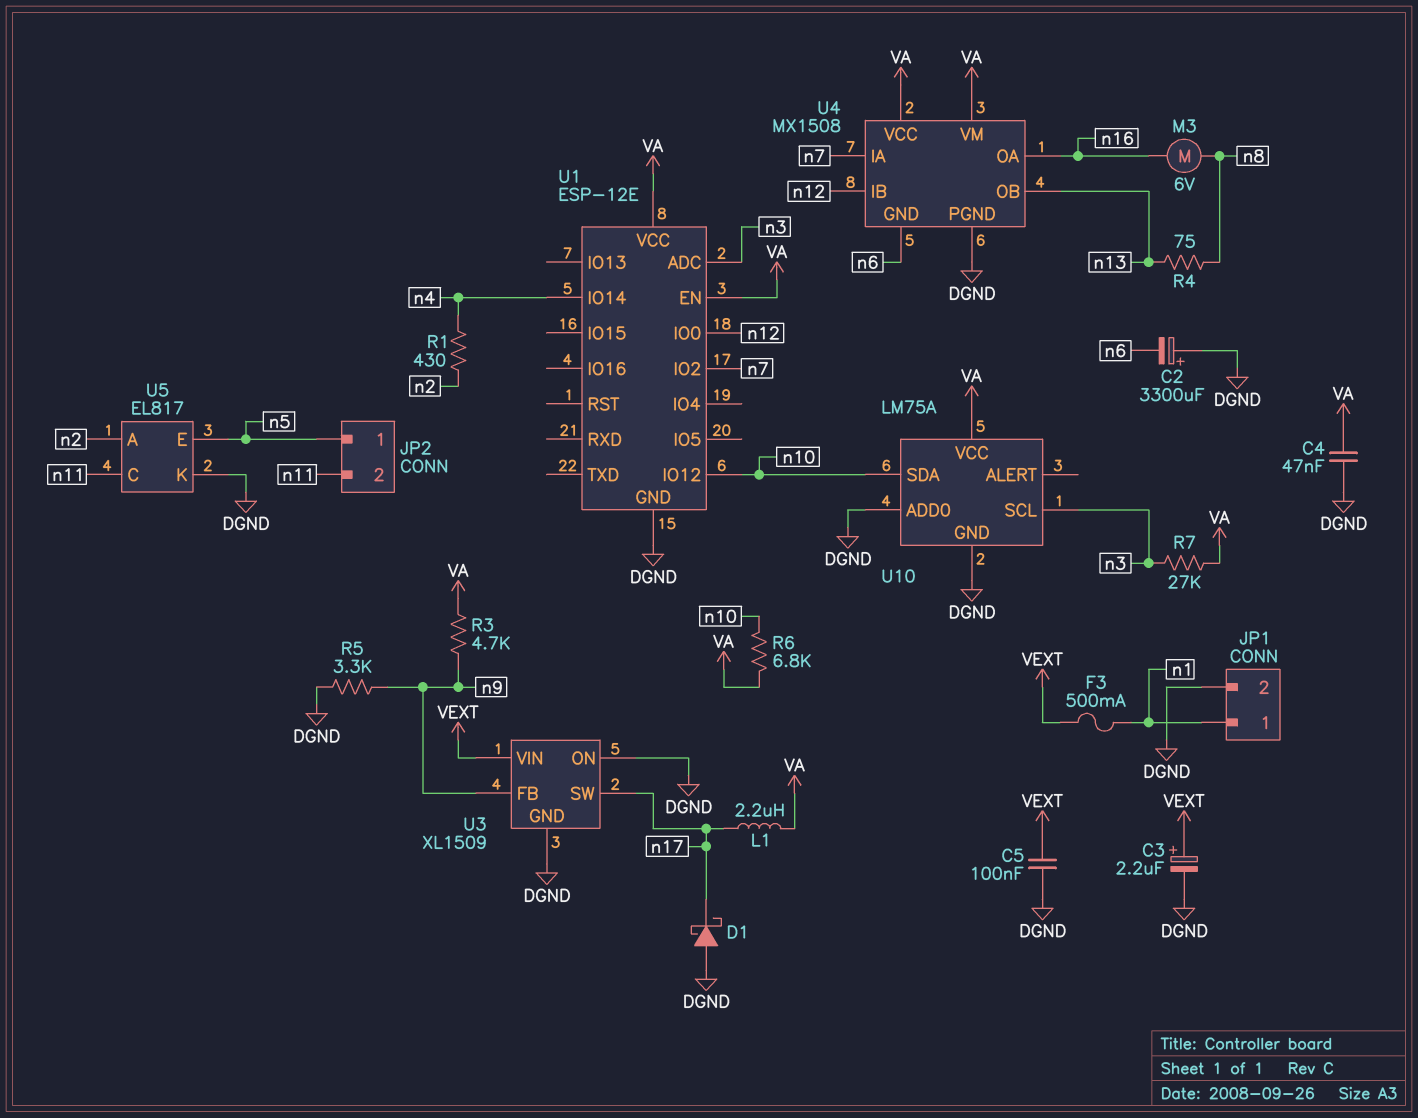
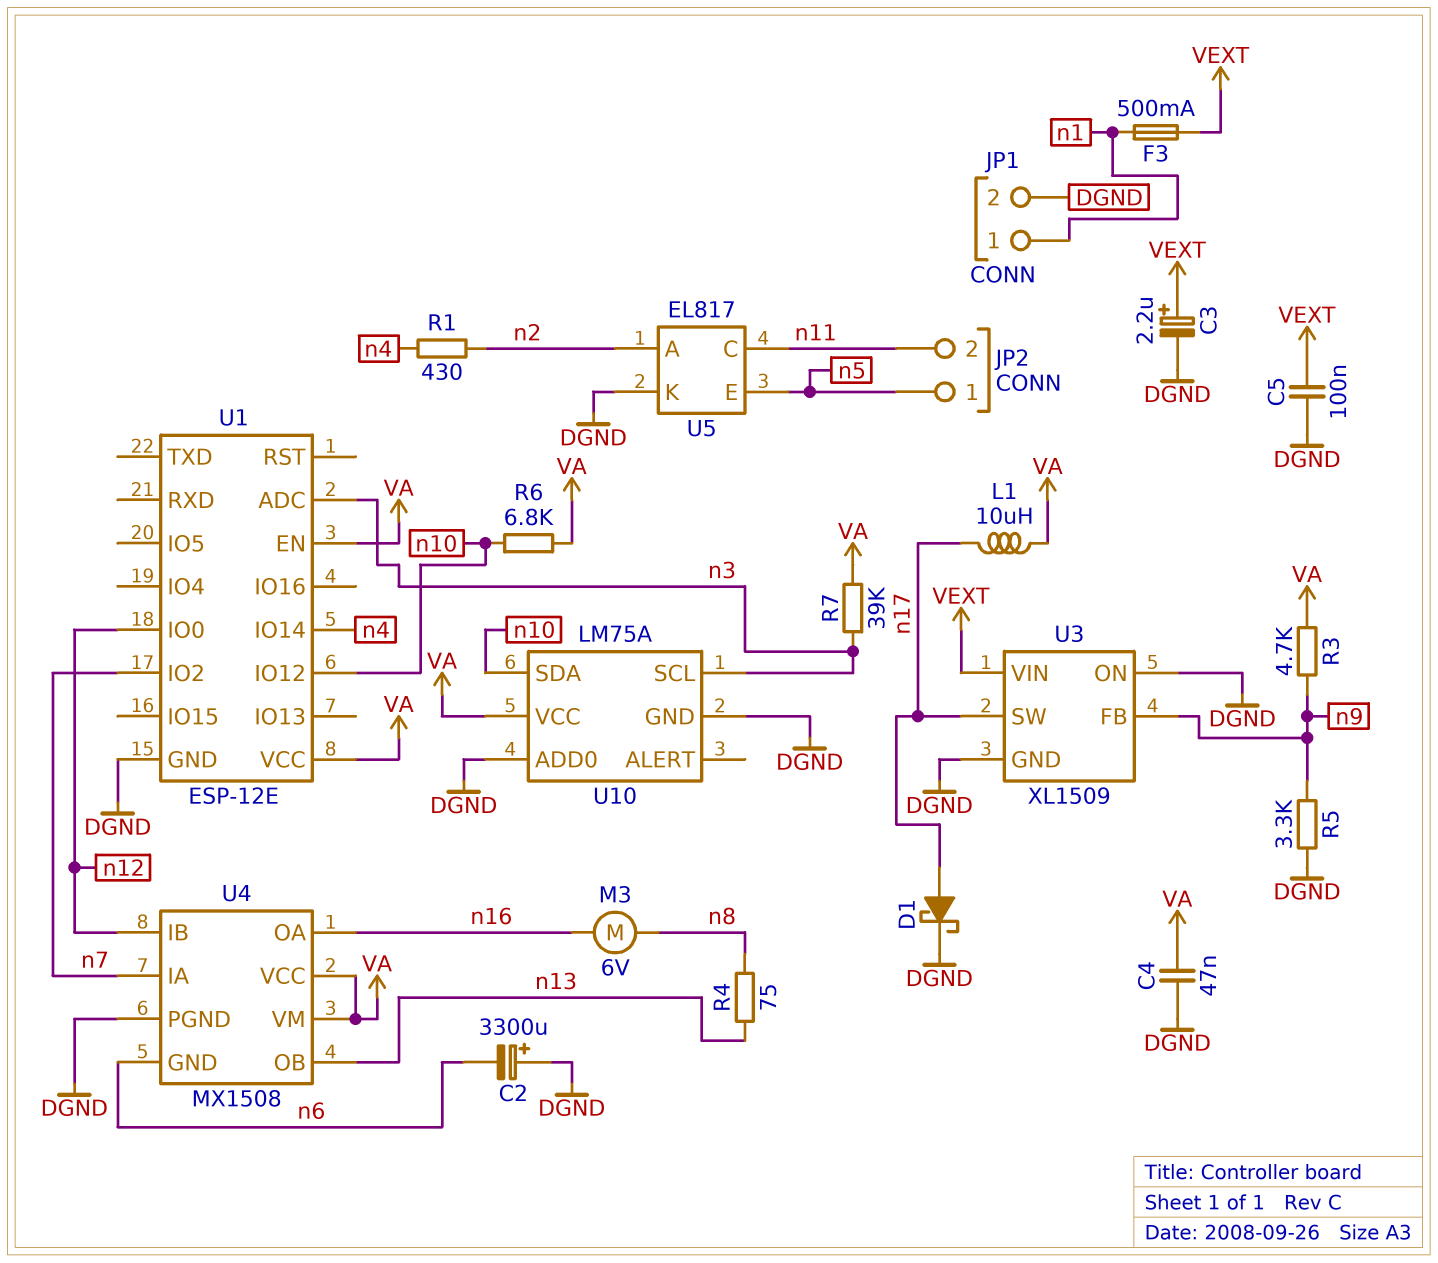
D1: schottky (A DGND, K n17) -> schottky (A n17, K DGND)
L1: 2.2uH (VA, n17) -> 10uH (VA, n17)
R7: 27k (VA, n3) -> 39k (VA, n3)

